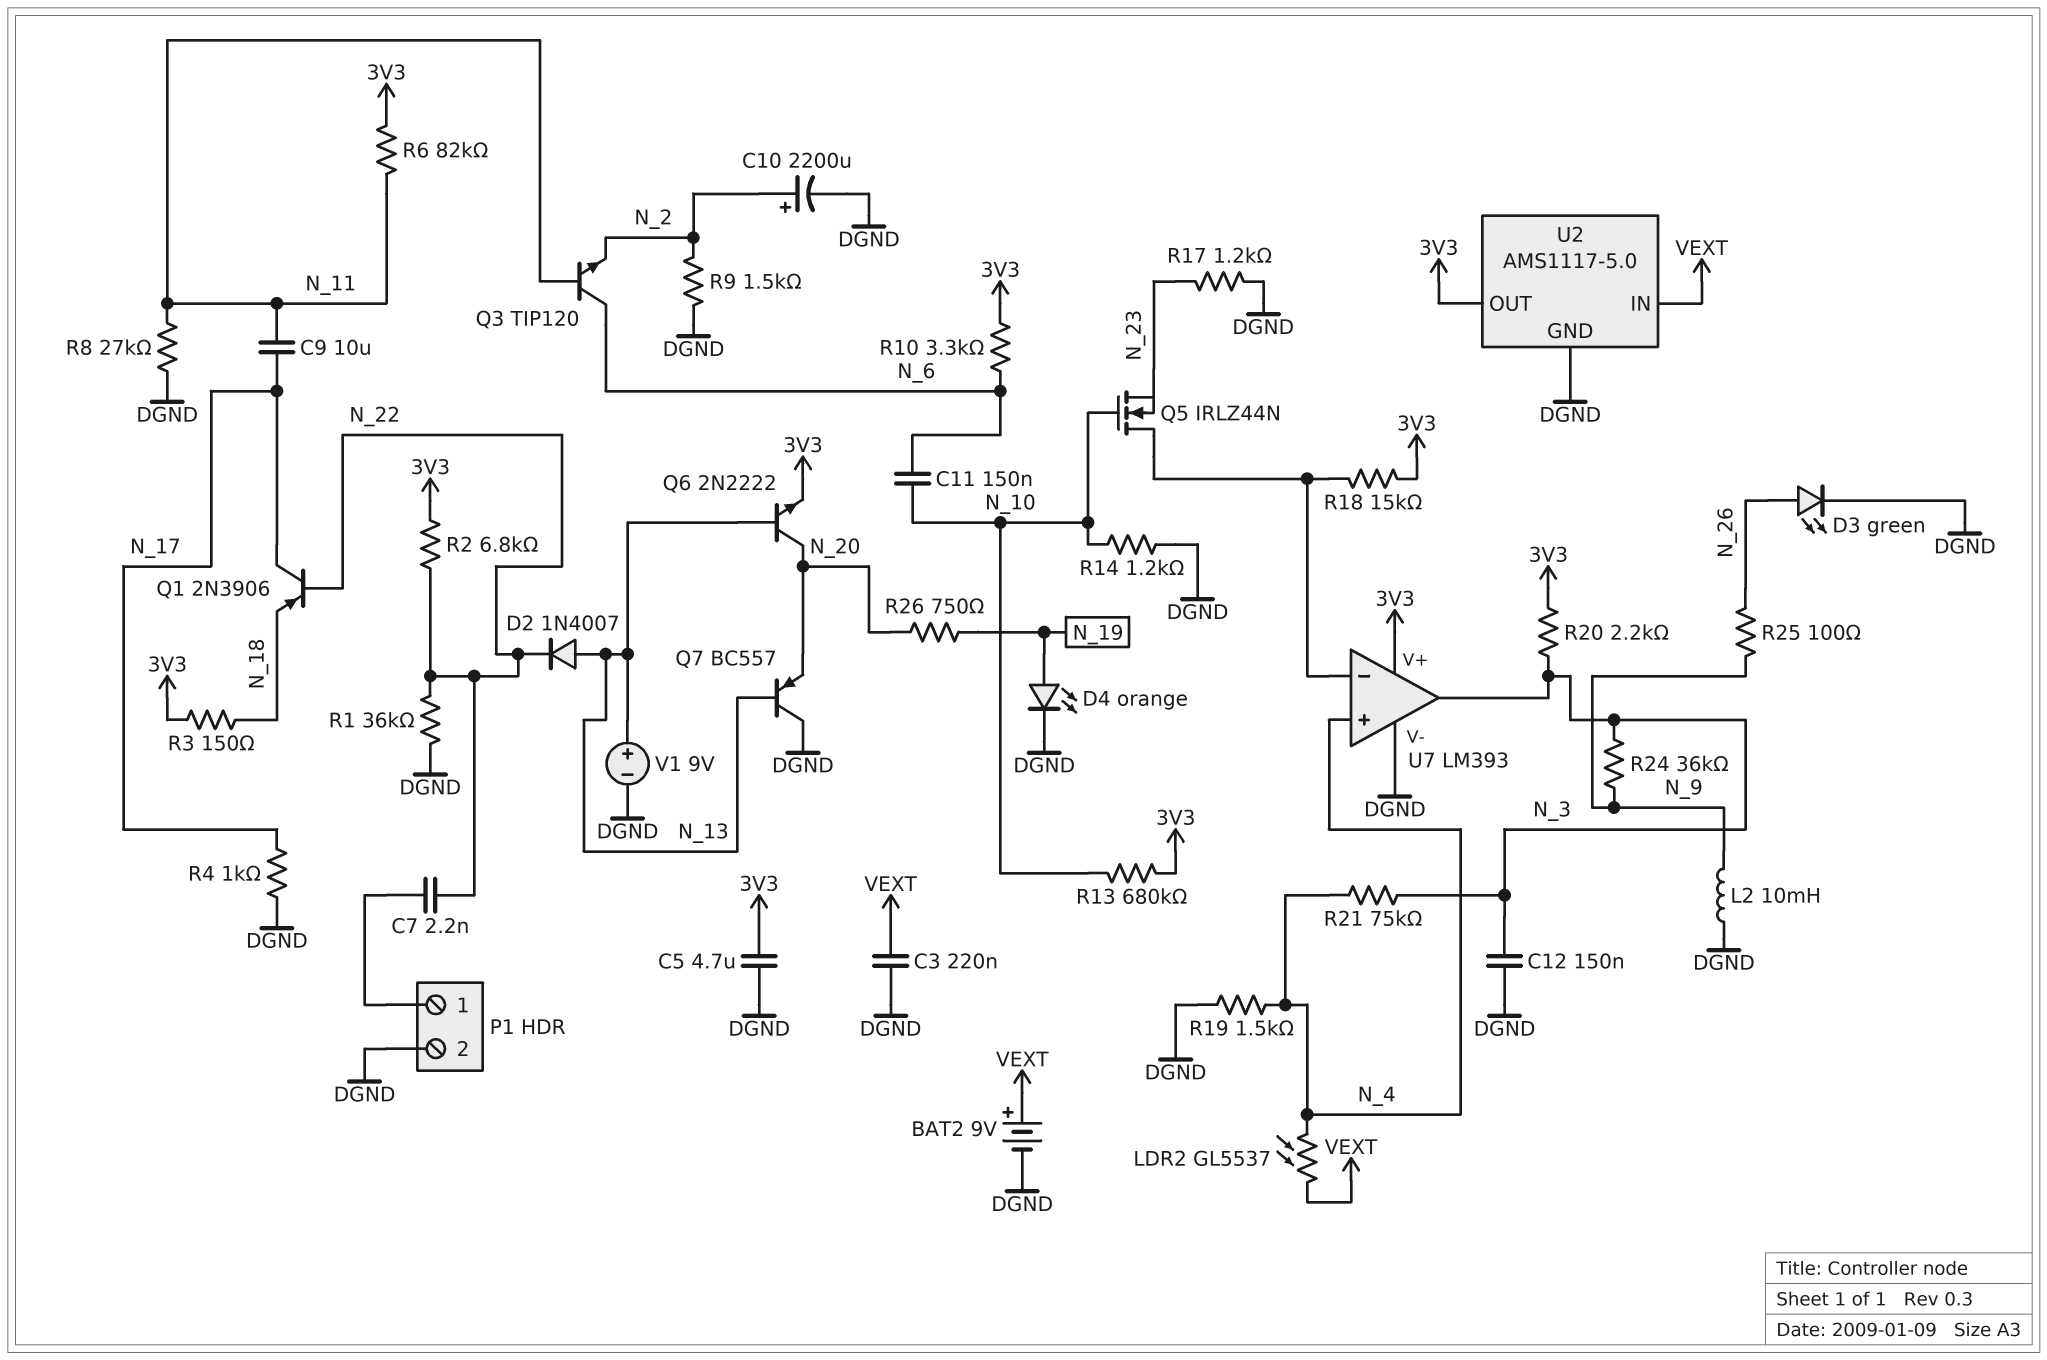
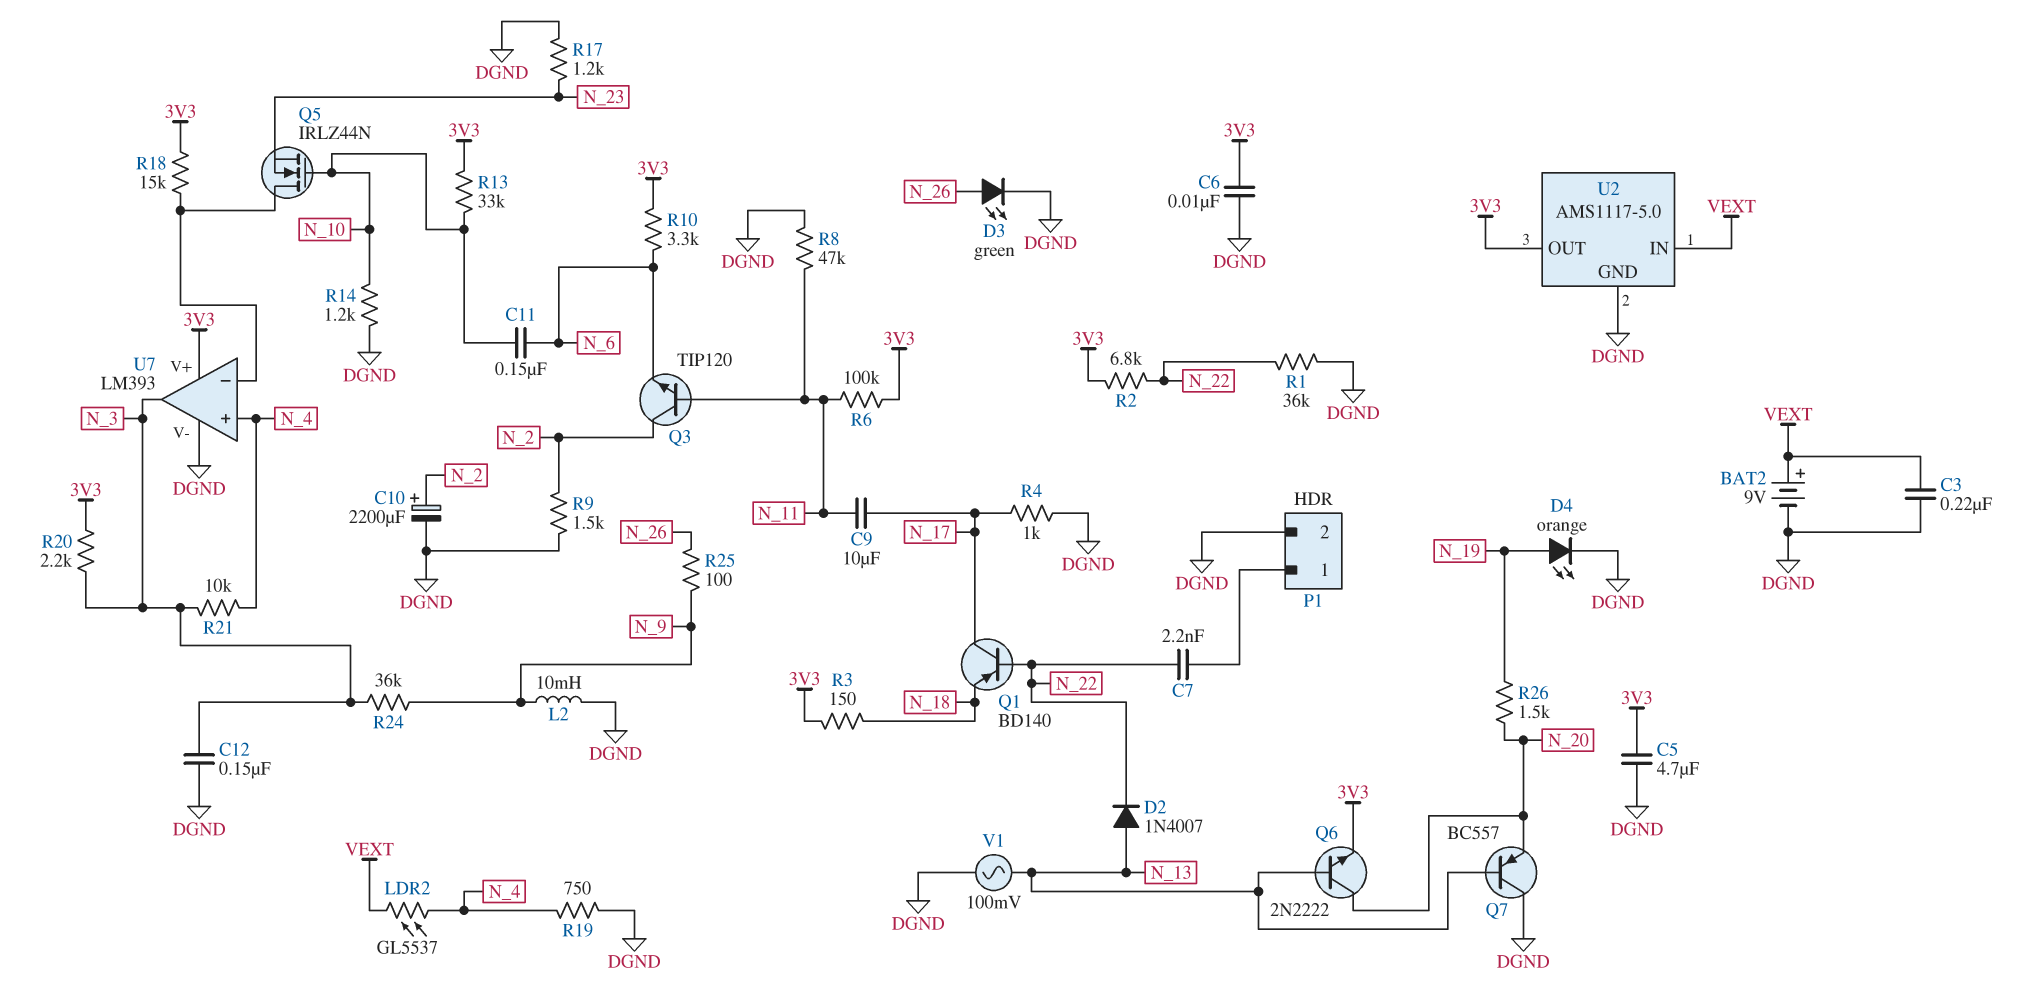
C6: none -> 10nF (3V3, DGND)
Q1: PNP 2N3906 (B N_22, C N_17, E N_18) -> PNP BD140 (B N_22, C N_17, E N_18)
Q3: NPN TIP120 (B N_11, C N_6, E N_2) -> NPN TIP120 (B N_11, C N_2, E N_6)
R6: 82k (3V3, N_11) -> 100k (3V3, N_11)
R8: 27k (DGND, N_11) -> 47k (DGND, N_11)
R13: 680k (3V3, N_10) -> 33k (3V3, N_10)
R19: 1.5k (DGND, N_4) -> 750 (DGND, N_4)
R21: 75k (N_3, N_4) -> 10k (N_3, N_4)
R26: 750 (N_19, N_20) -> 1.5k (N_19, N_20)
V1: 9V (plus N_13, minus DGND) -> AC 100mV (DGND, N_13)

